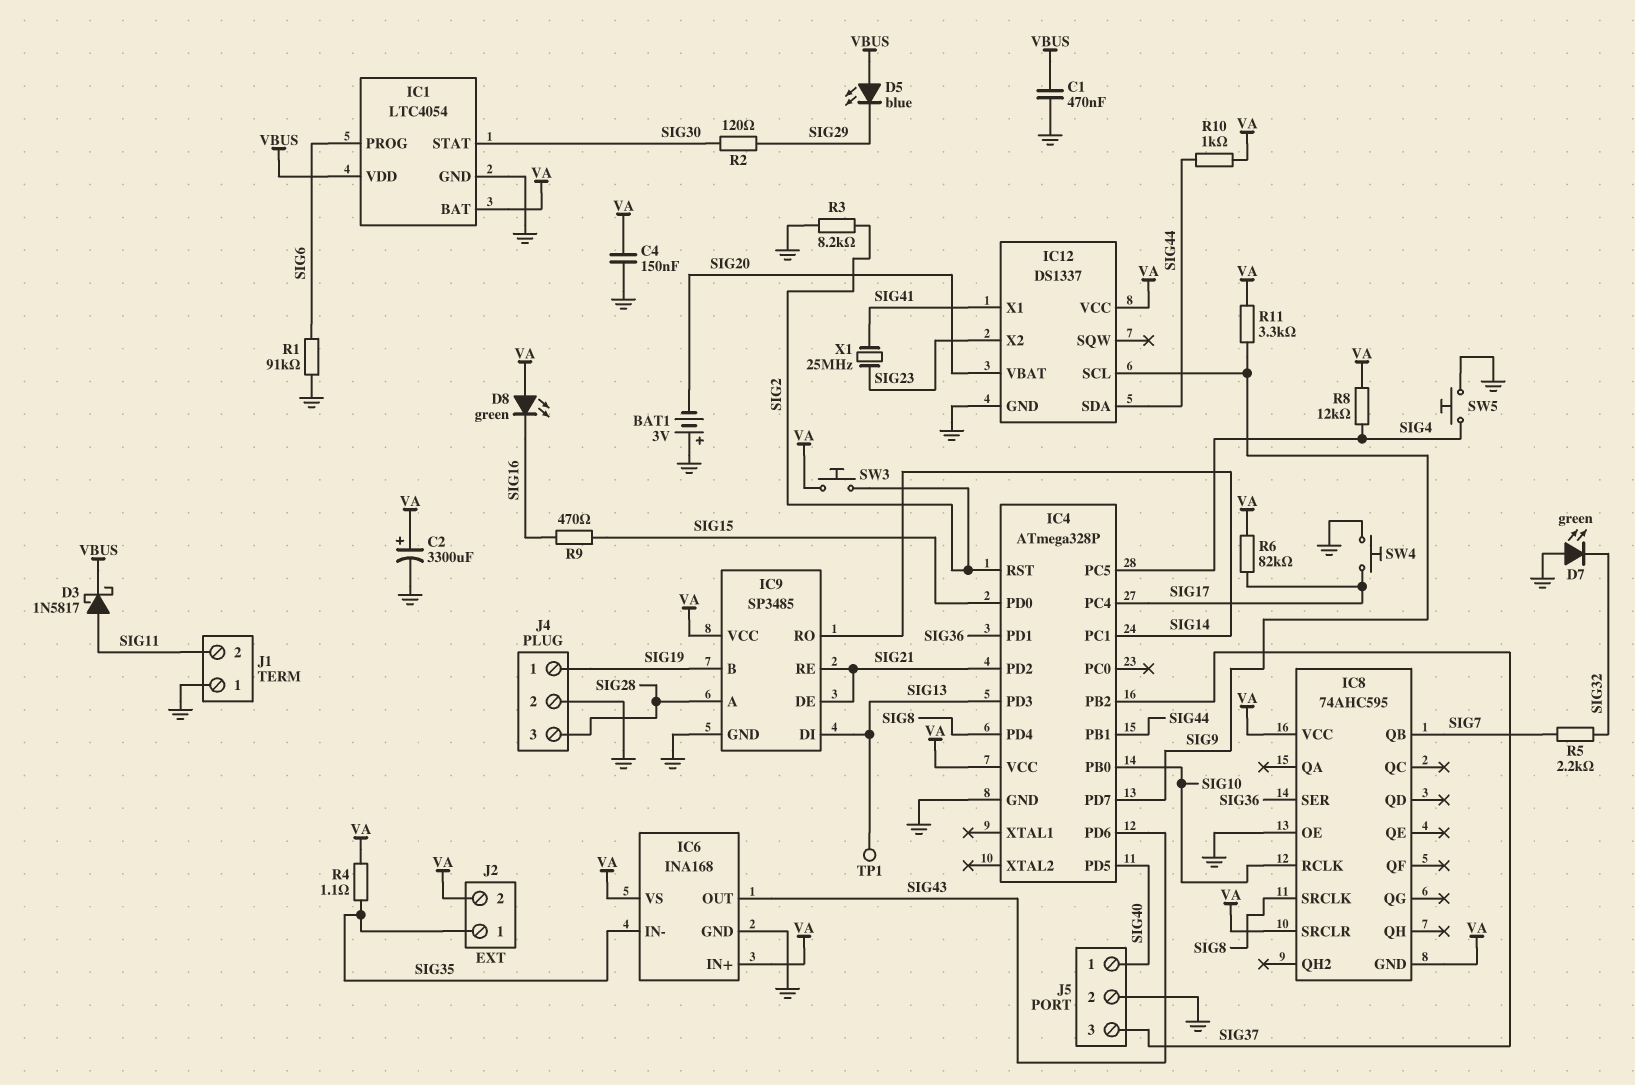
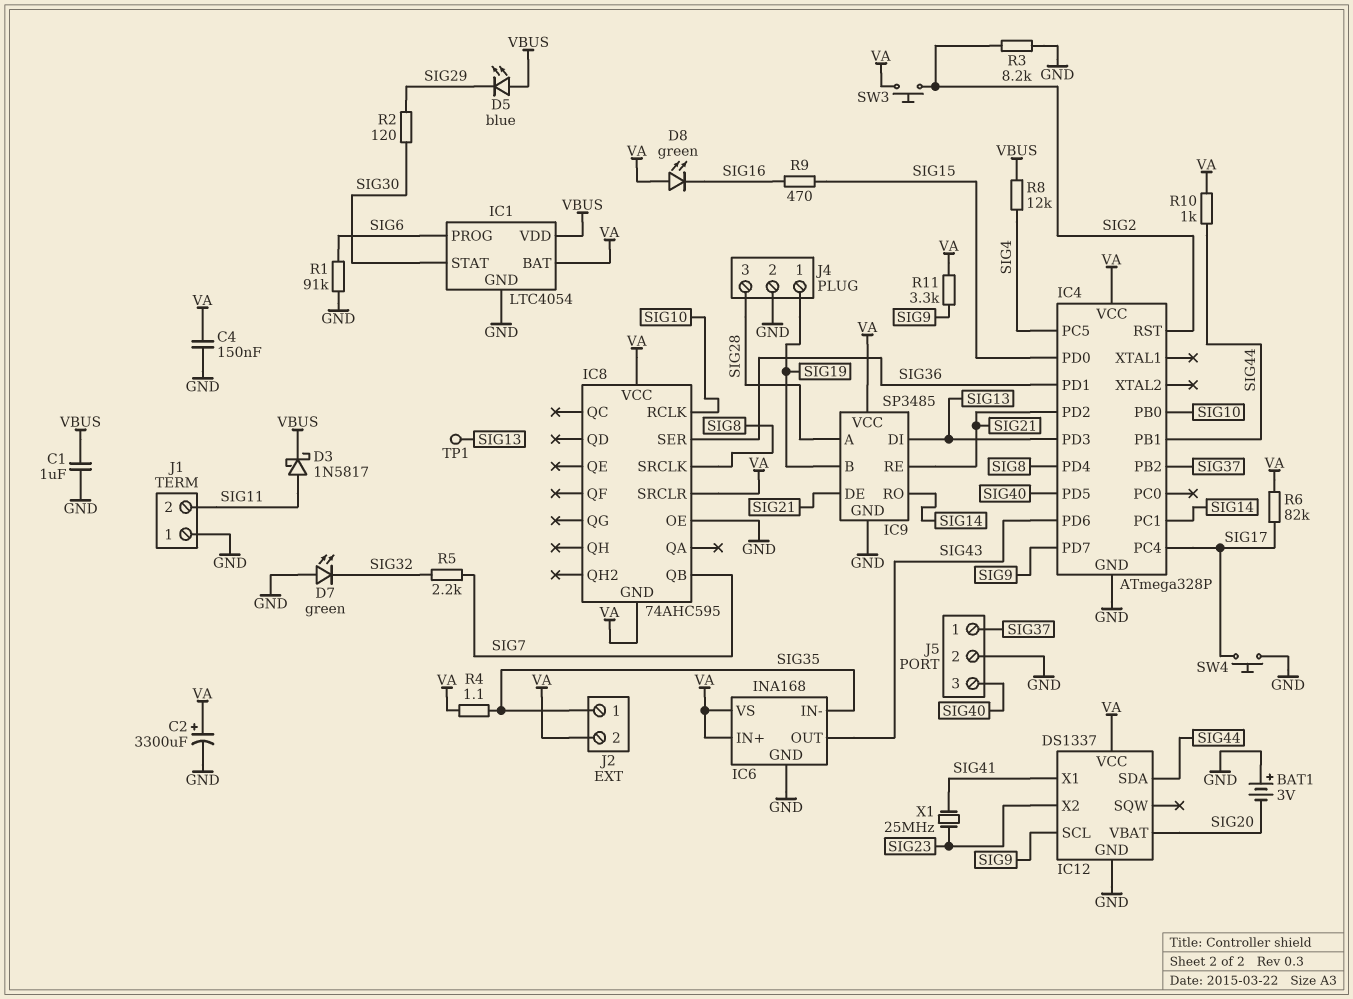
C1: 470nF (GND, VBUS) -> 1uF (GND, VBUS)
J5 pin 1: SIG40 -> SIG37
J5 pin 3: SIG37 -> SIG40
R8: 12k (SIG4, VA) -> 12k (SIG4, VBUS)
SW5: button (GND, SIG4) -> none

